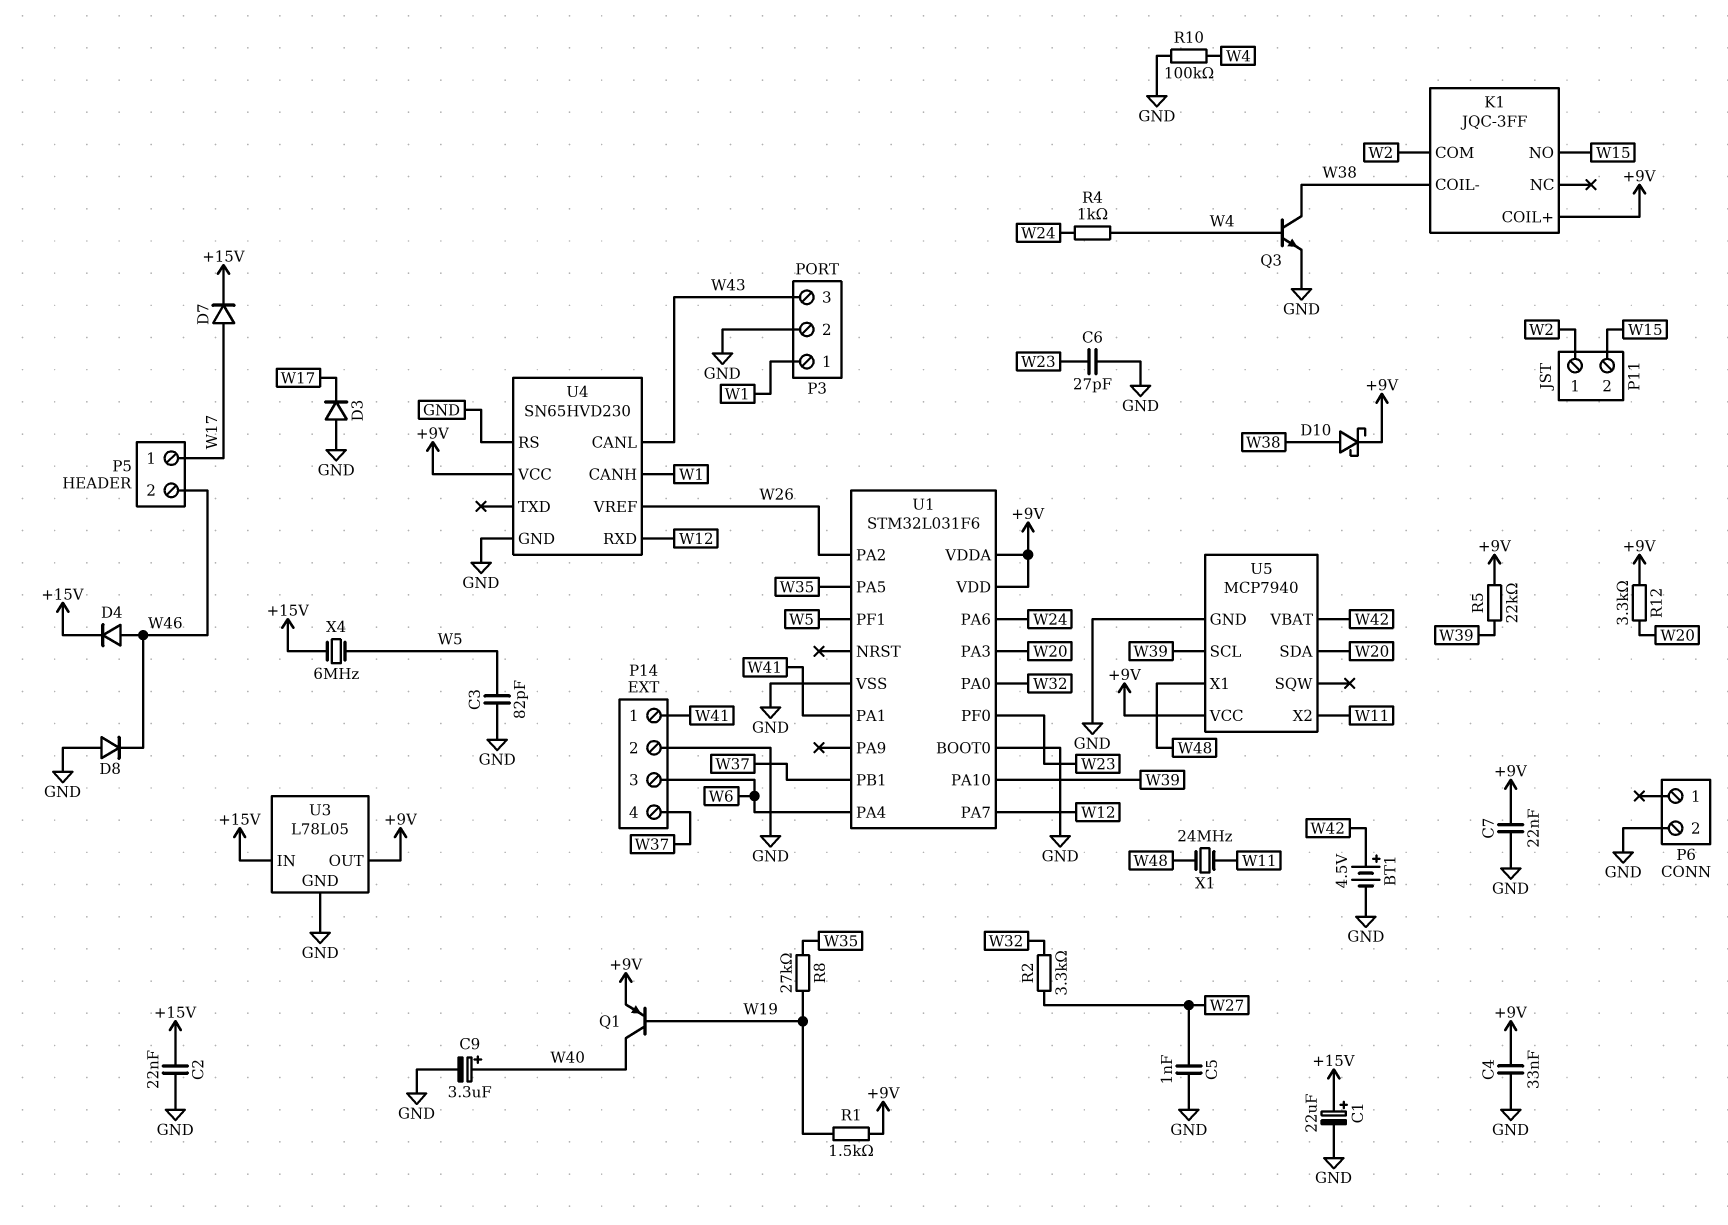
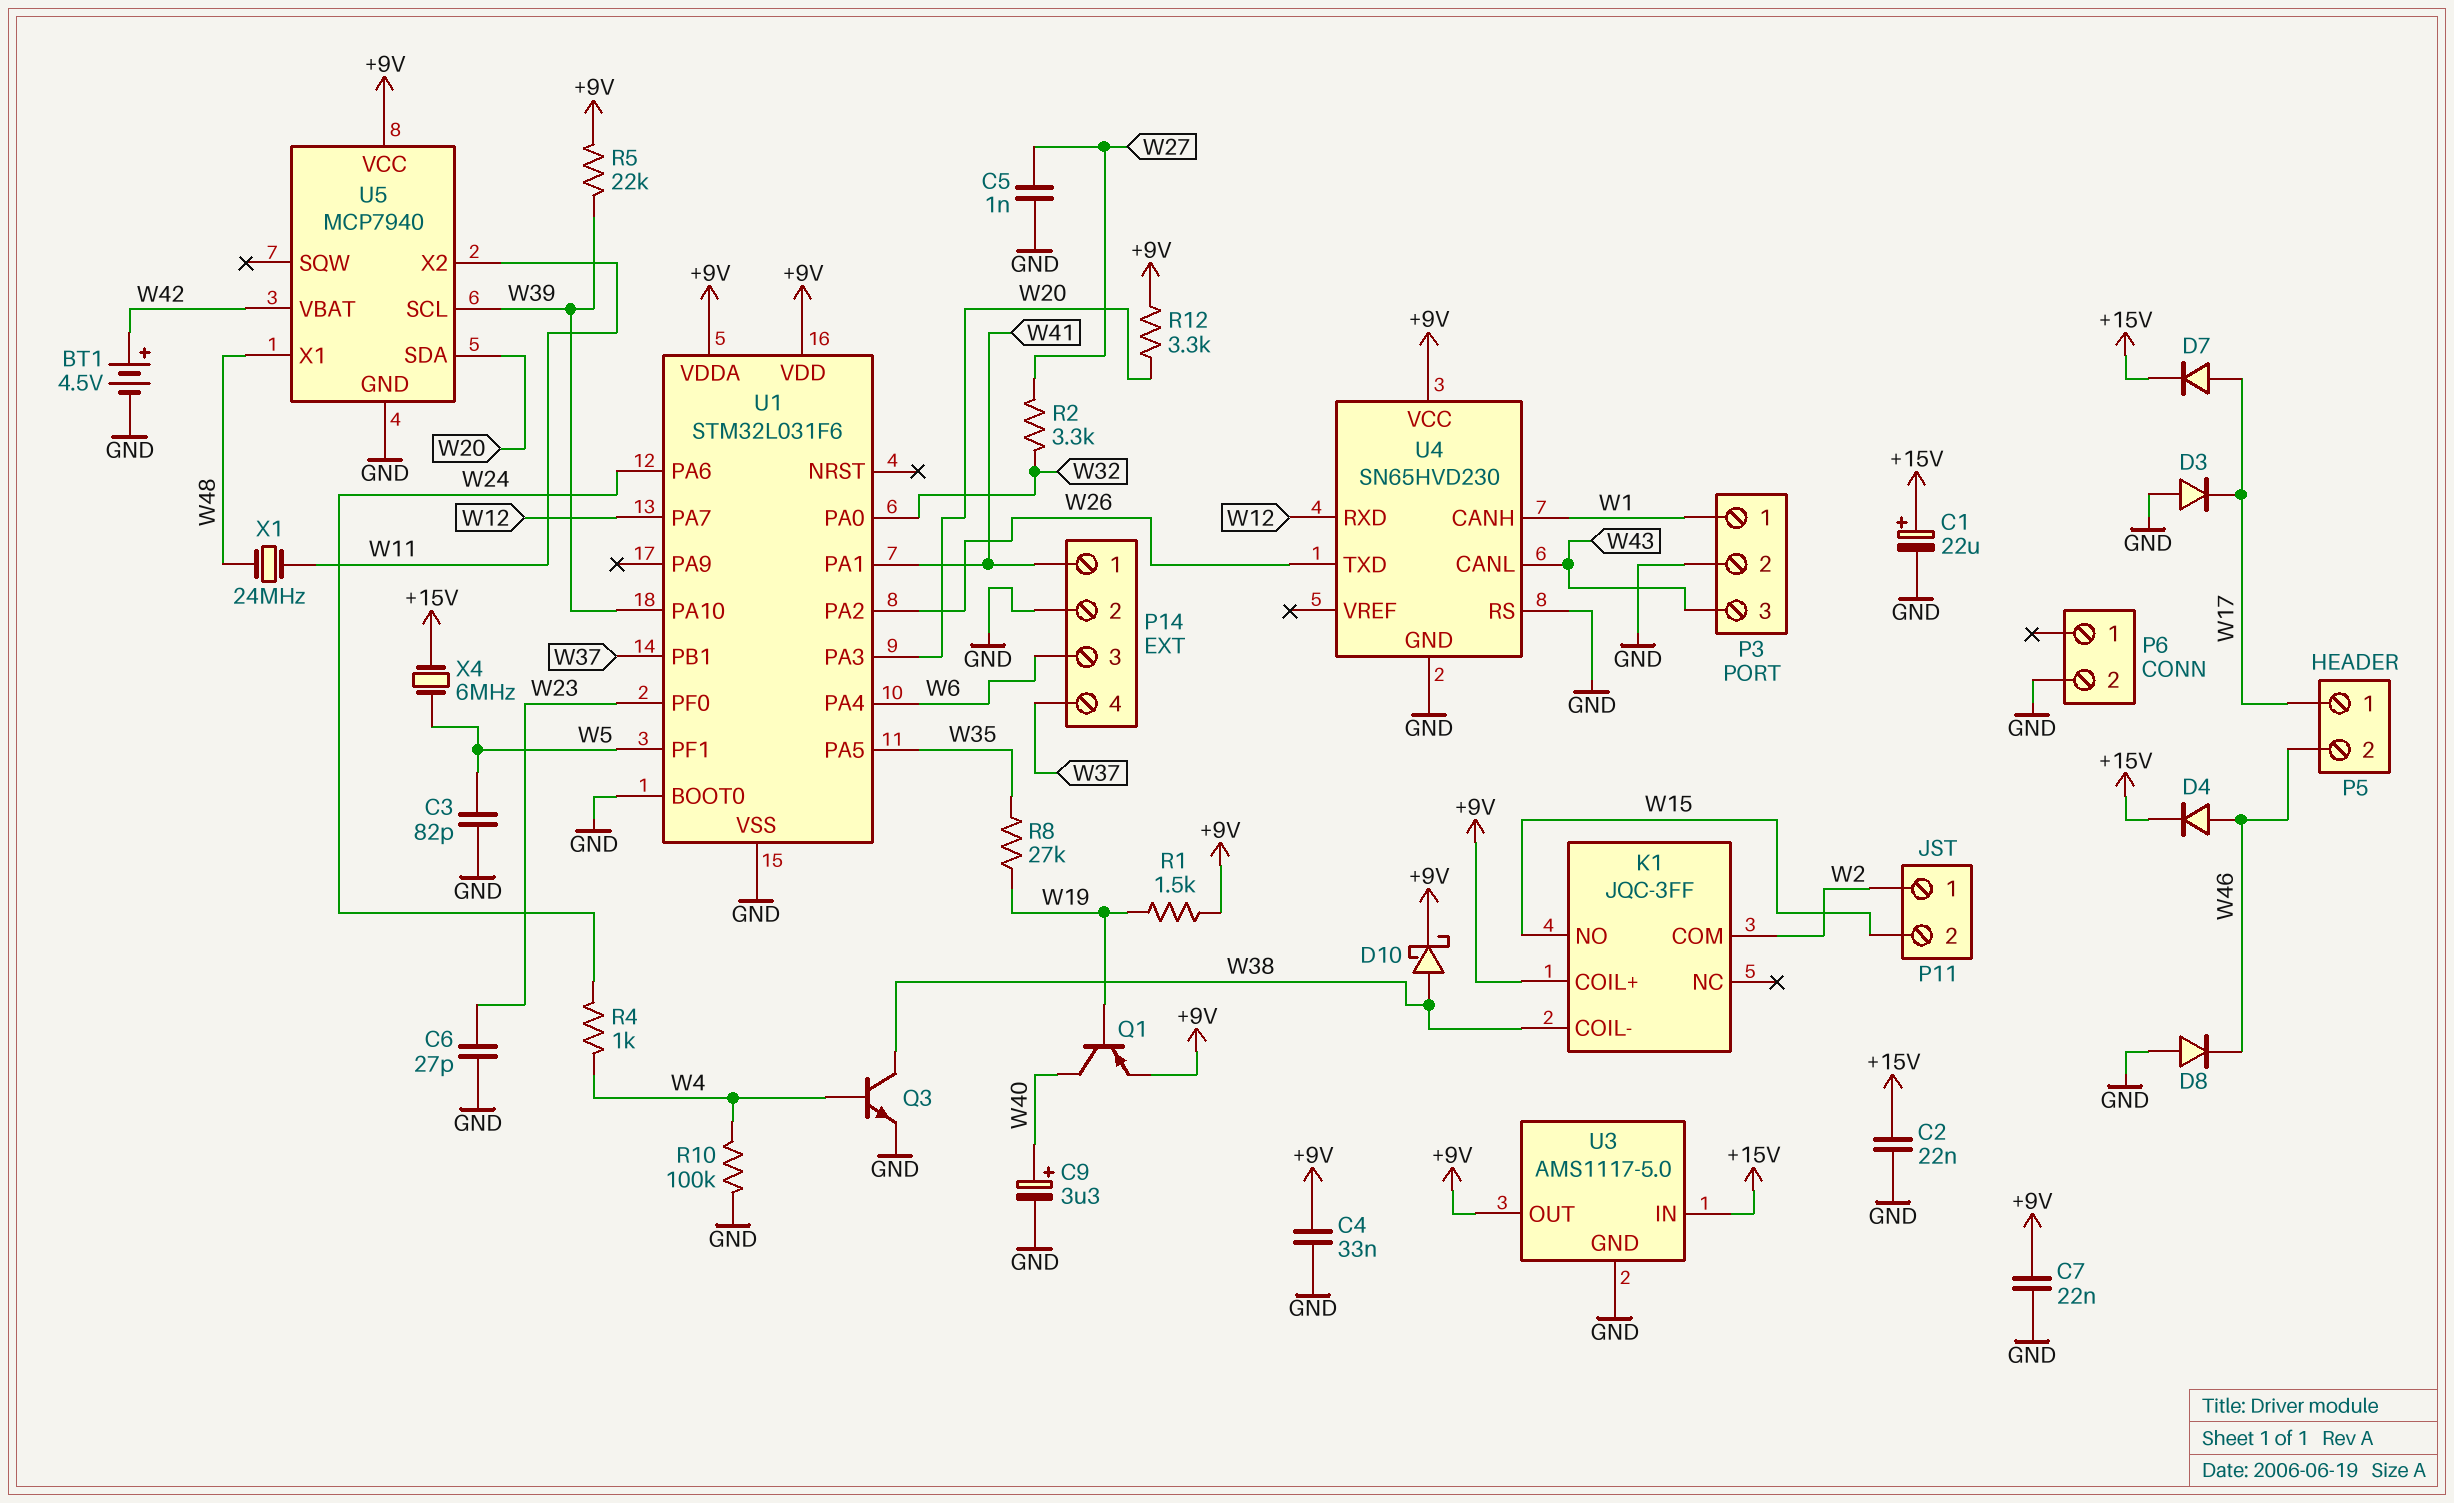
U3: L78L05 -> AMS1117-5.0
U4 pin TXD: none -> W26
U4 pin VREF: W26 -> none

